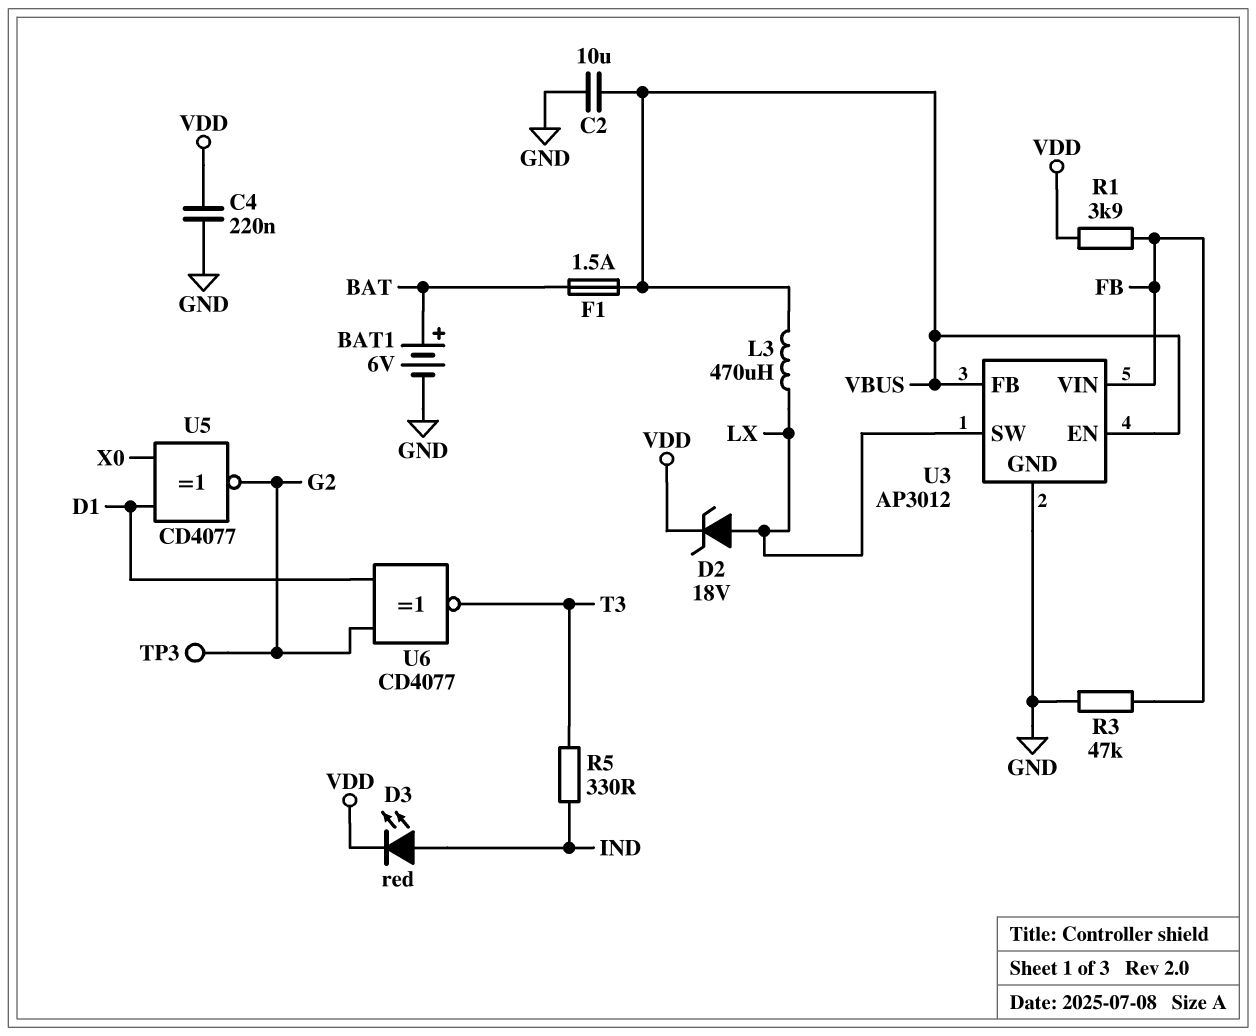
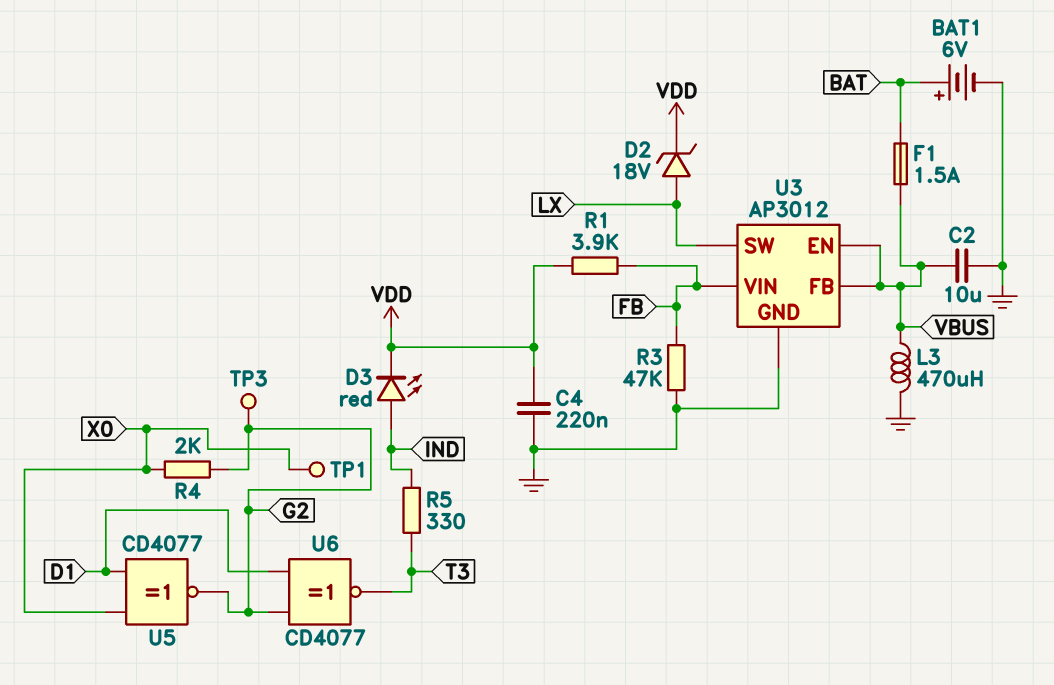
L3: 470uH (LX, VBUS) -> 470uH (GND, VBUS)
R4: none -> 2k (G2, X0)
TP1: none -> test point (X0)

